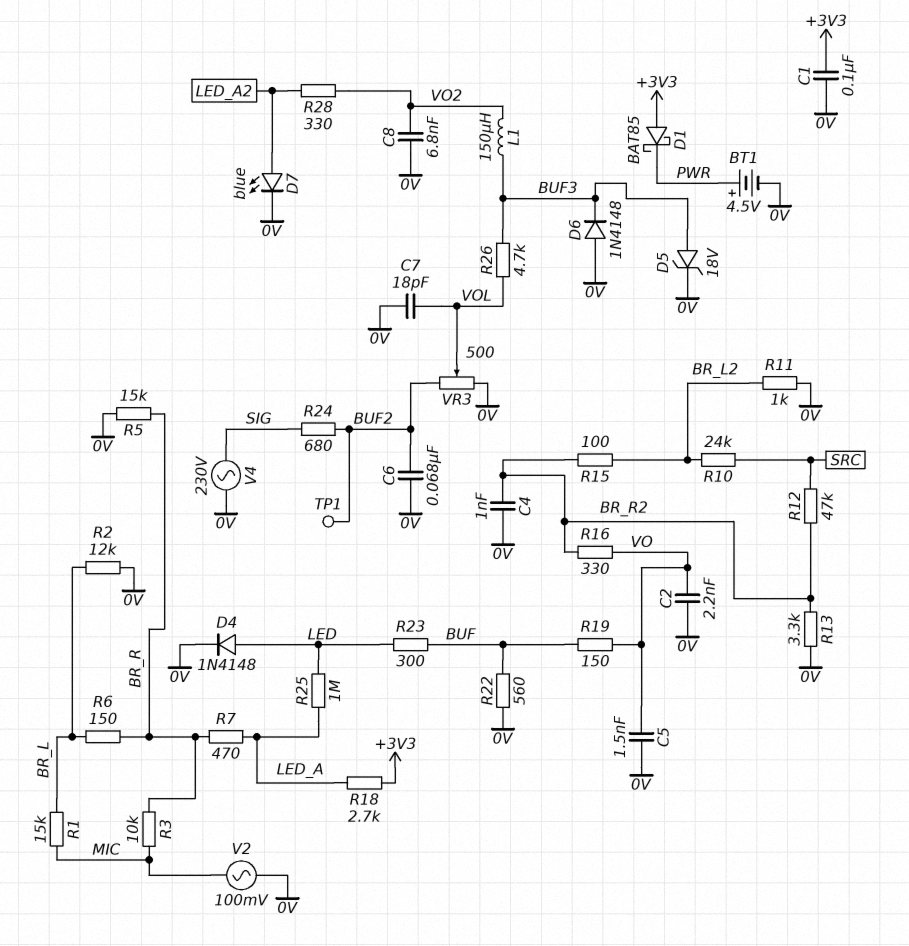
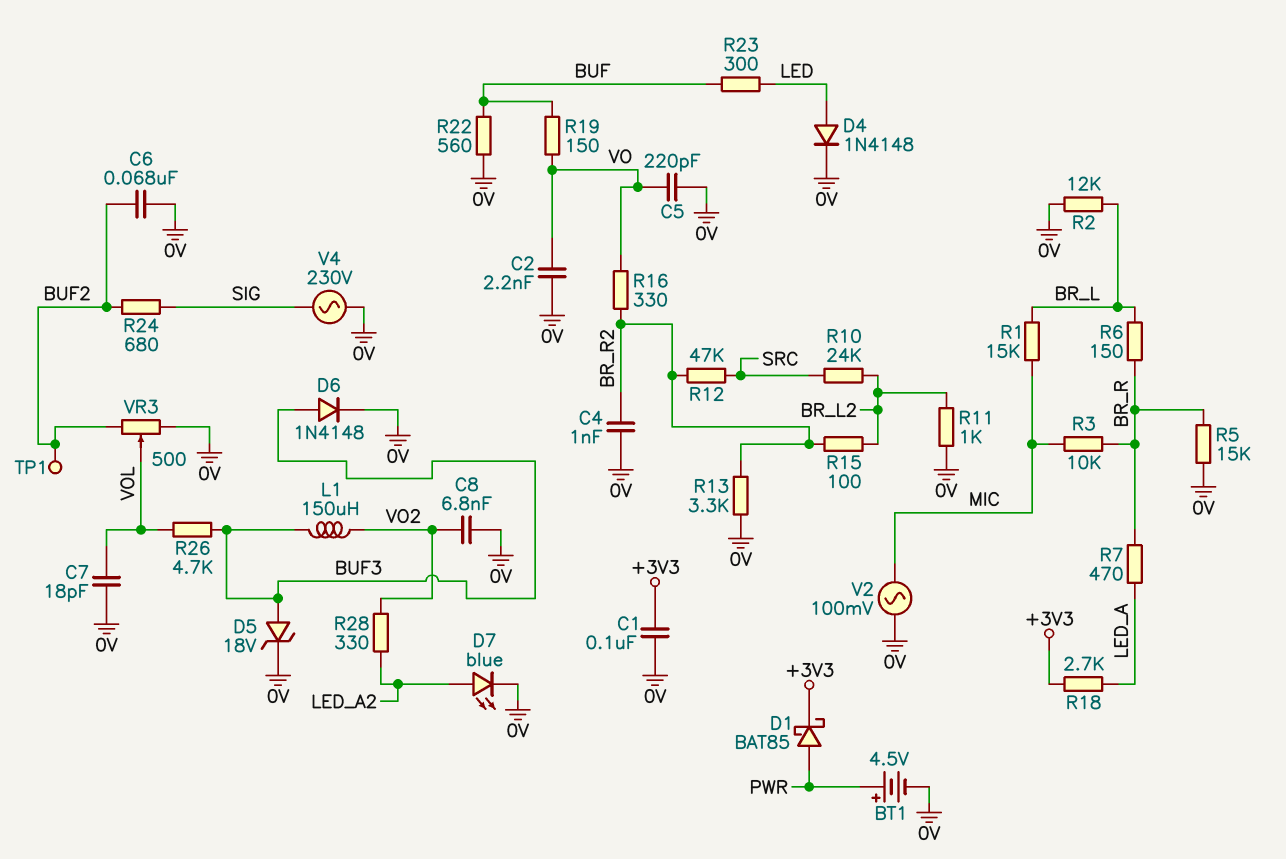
C5: 1.5nF (0V, VO) -> 220pF (0V, VO)
D1: schottky BAT85 (A +3V3, K PWR) -> schottky BAT85 (A PWR, K +3V3)
D6: diode 1N4148 (A 0V, K BUF3) -> diode 1N4148 (A BUF3, K 0V)
R25: 1M (LED, LED_A) -> none

